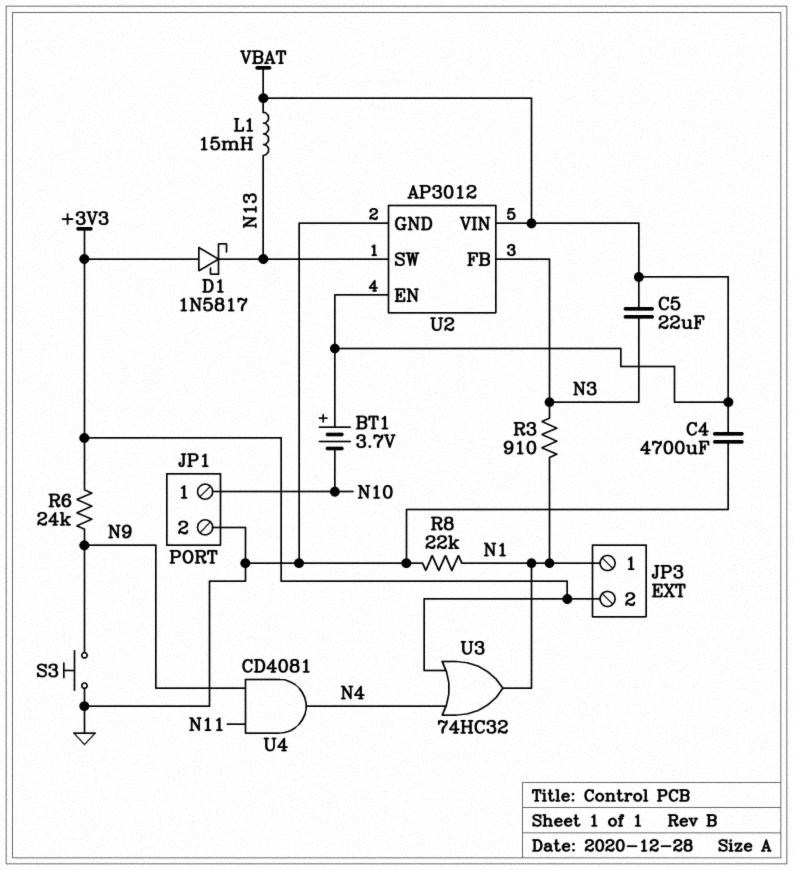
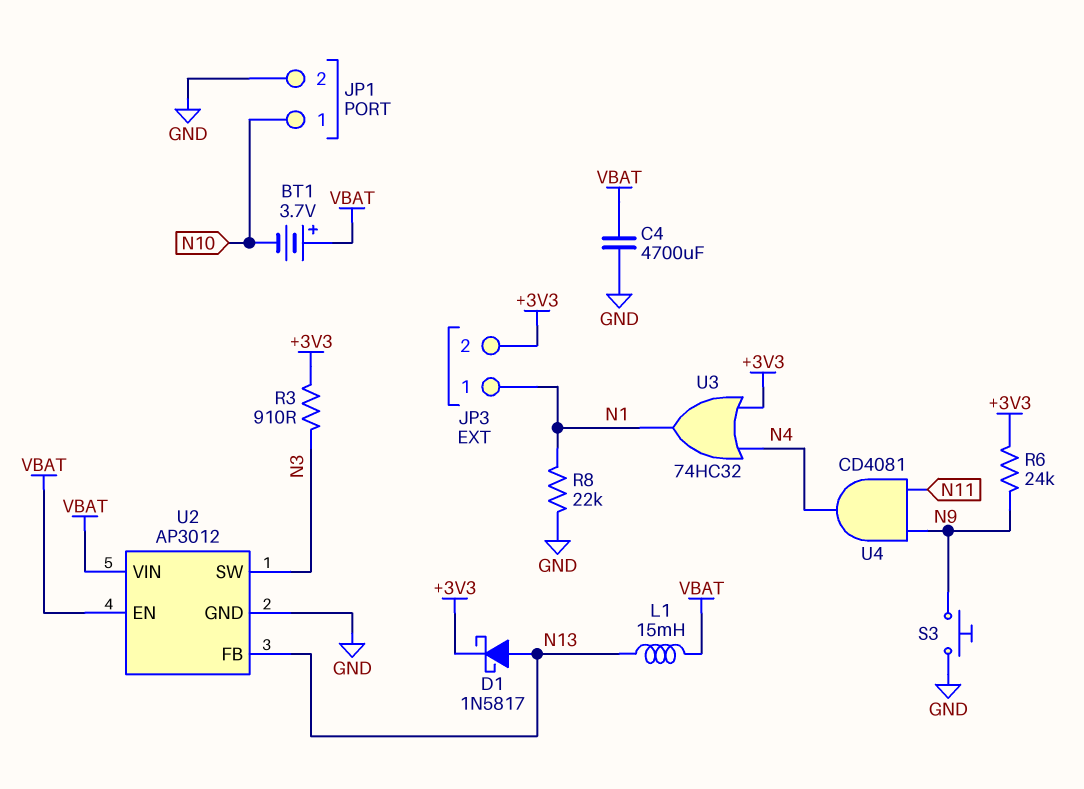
C5: 22uF (N3, VBAT) -> none
D1: schottky 1N5817 (A +3V3, K N13) -> schottky 1N5817 (A N13, K +3V3)
R3: 910 (N1, N3) -> 910 (+3V3, N3)
U2 pin FB: N3 -> N13
U2 pin SW: N13 -> N3

